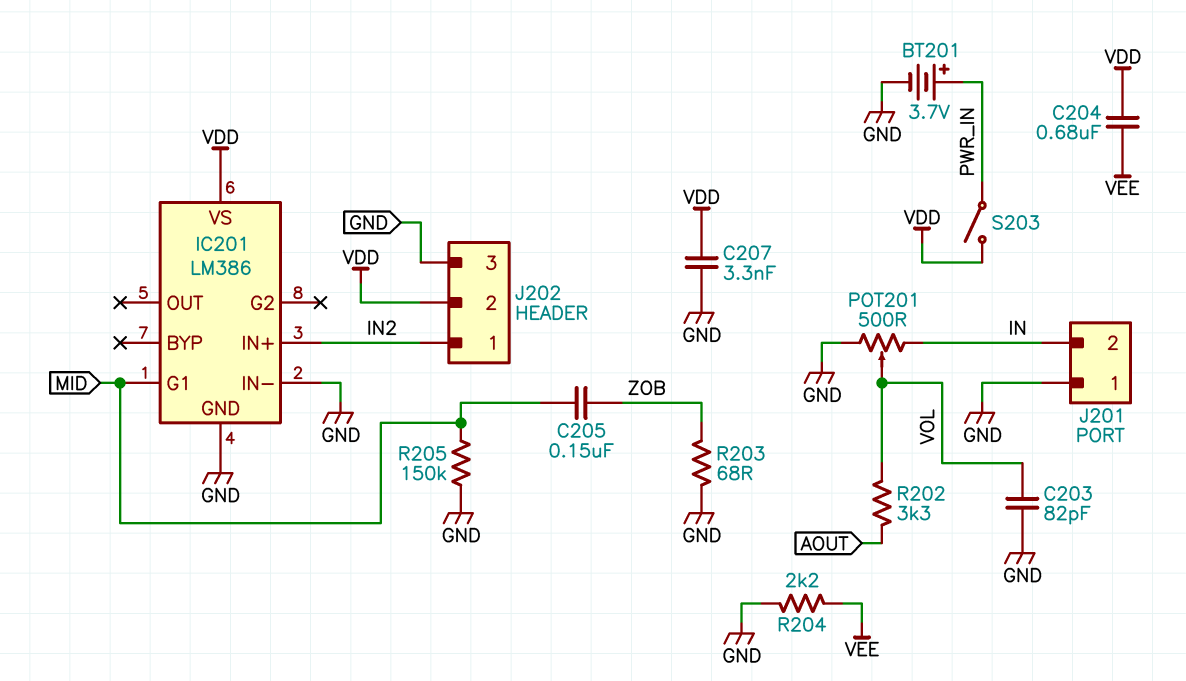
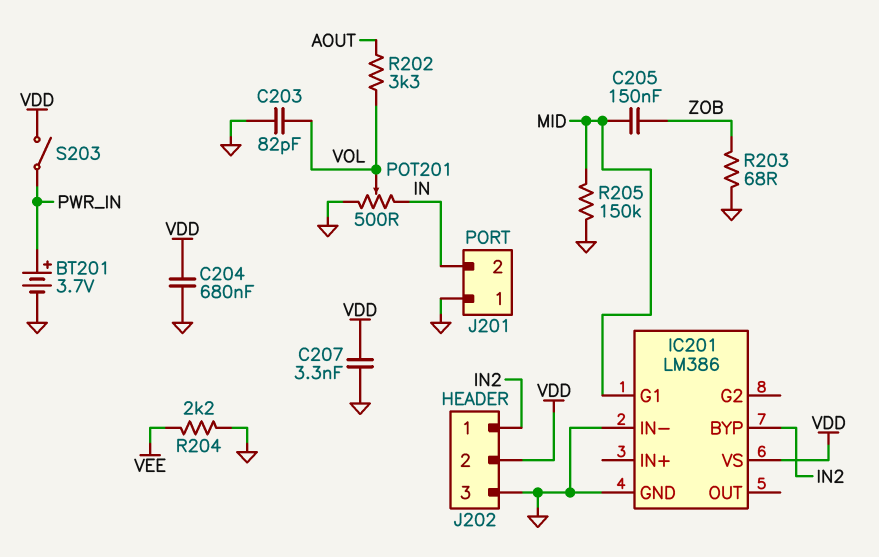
C204: 680nF (VDD, VEE) -> 680nF (GND, VDD)
IC201 pin BYP: none -> IN2
IC201 pin IN+: IN2 -> none

